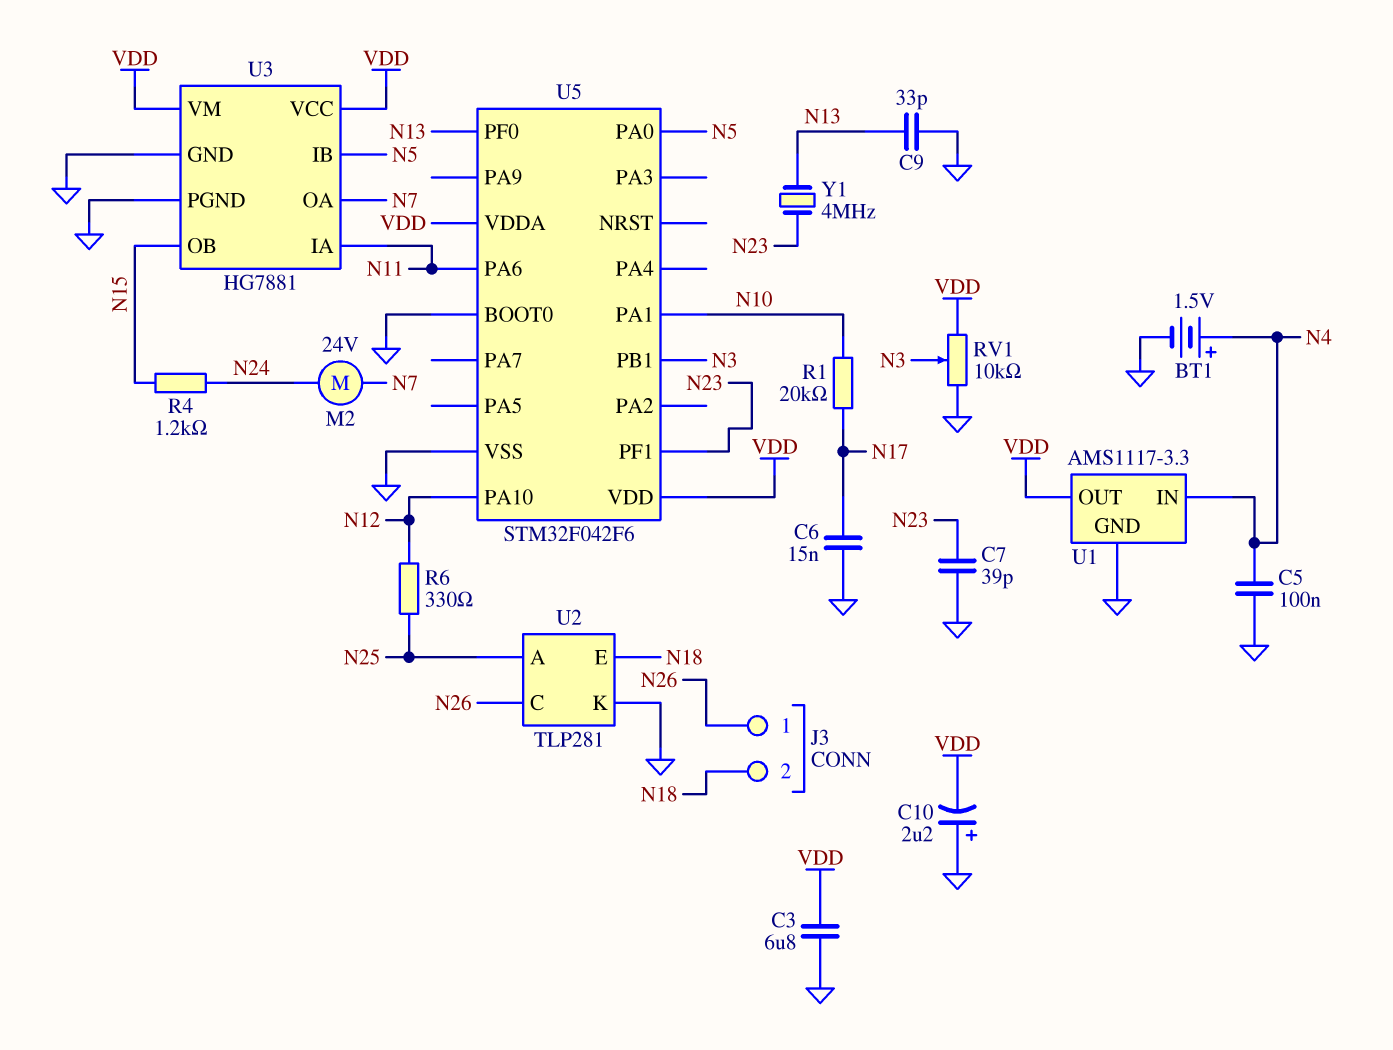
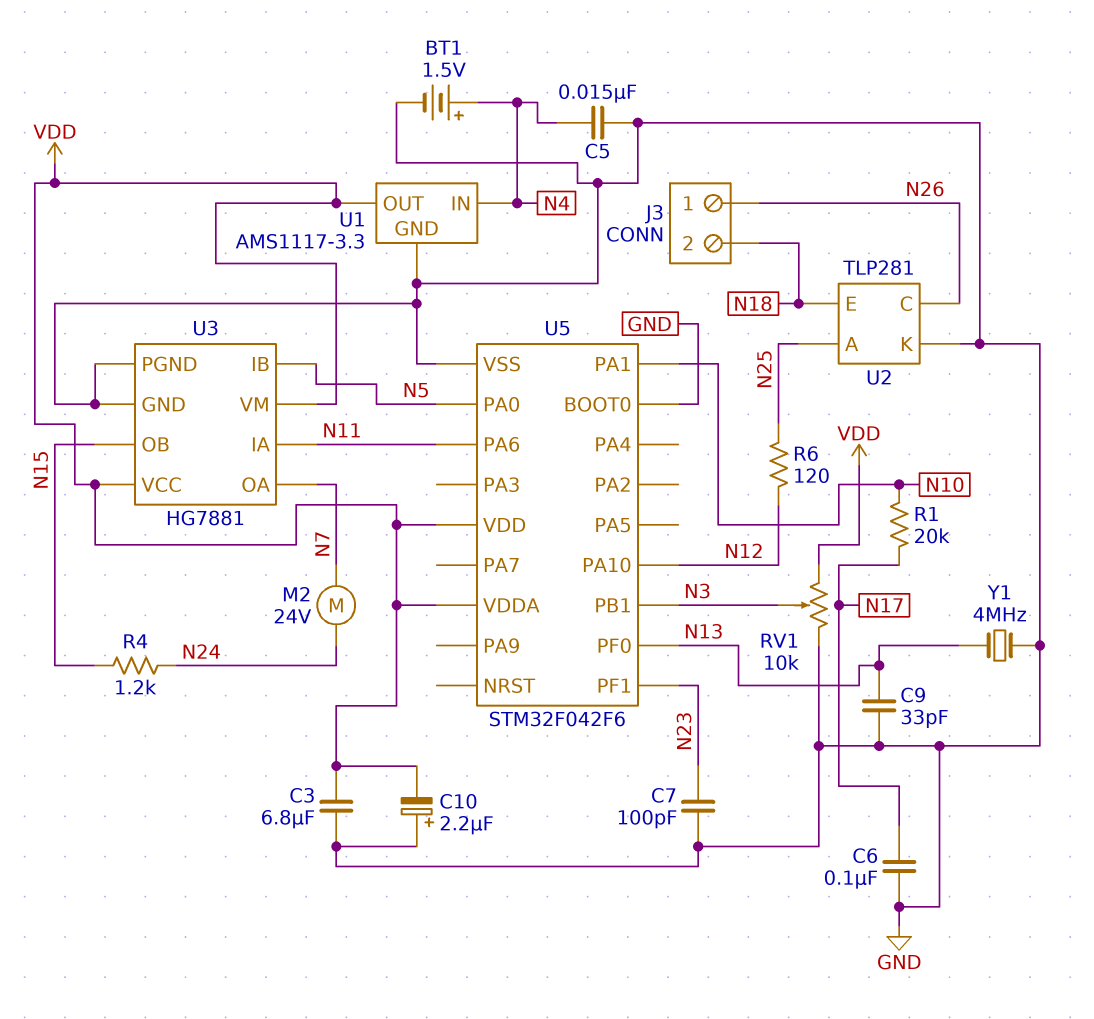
C5: 100nF (GND, N4) -> 15nF (GND, N4)
C6: 15nF (GND, N17) -> 100nF (GND, N17)
C7: 39pF (GND, N23) -> 100pF (GND, N23)
R6: 330 (N12, N25) -> 120 (N12, N25)
Y1: 4MHz (N13, N23) -> 4MHz (GND, N13)

